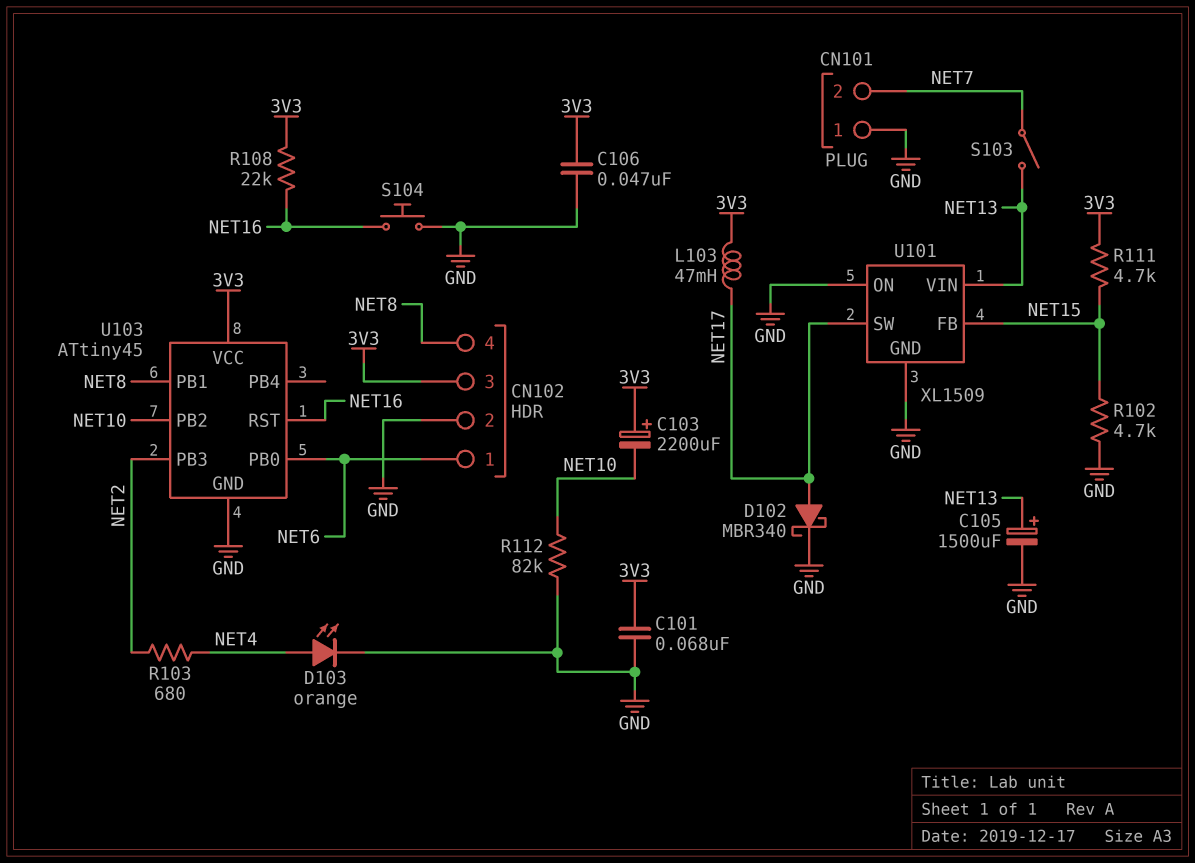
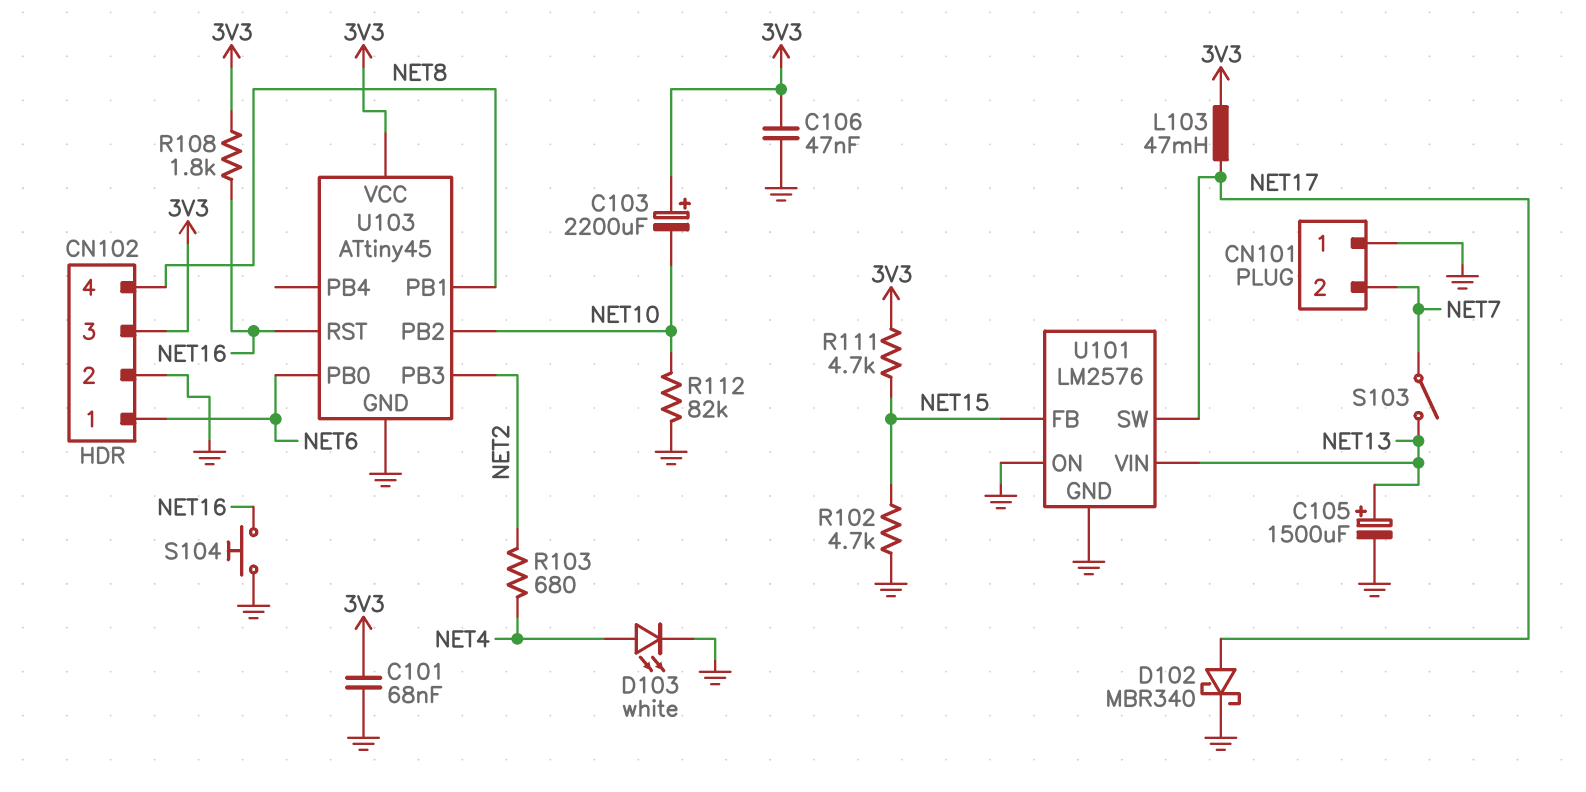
D103: LED orange (A NET4, K GND) -> LED white (A NET4, K GND)
R108: 22k (3V3, NET16) -> 1.8k (3V3, NET16)
U101: XL1509 -> LM2576

